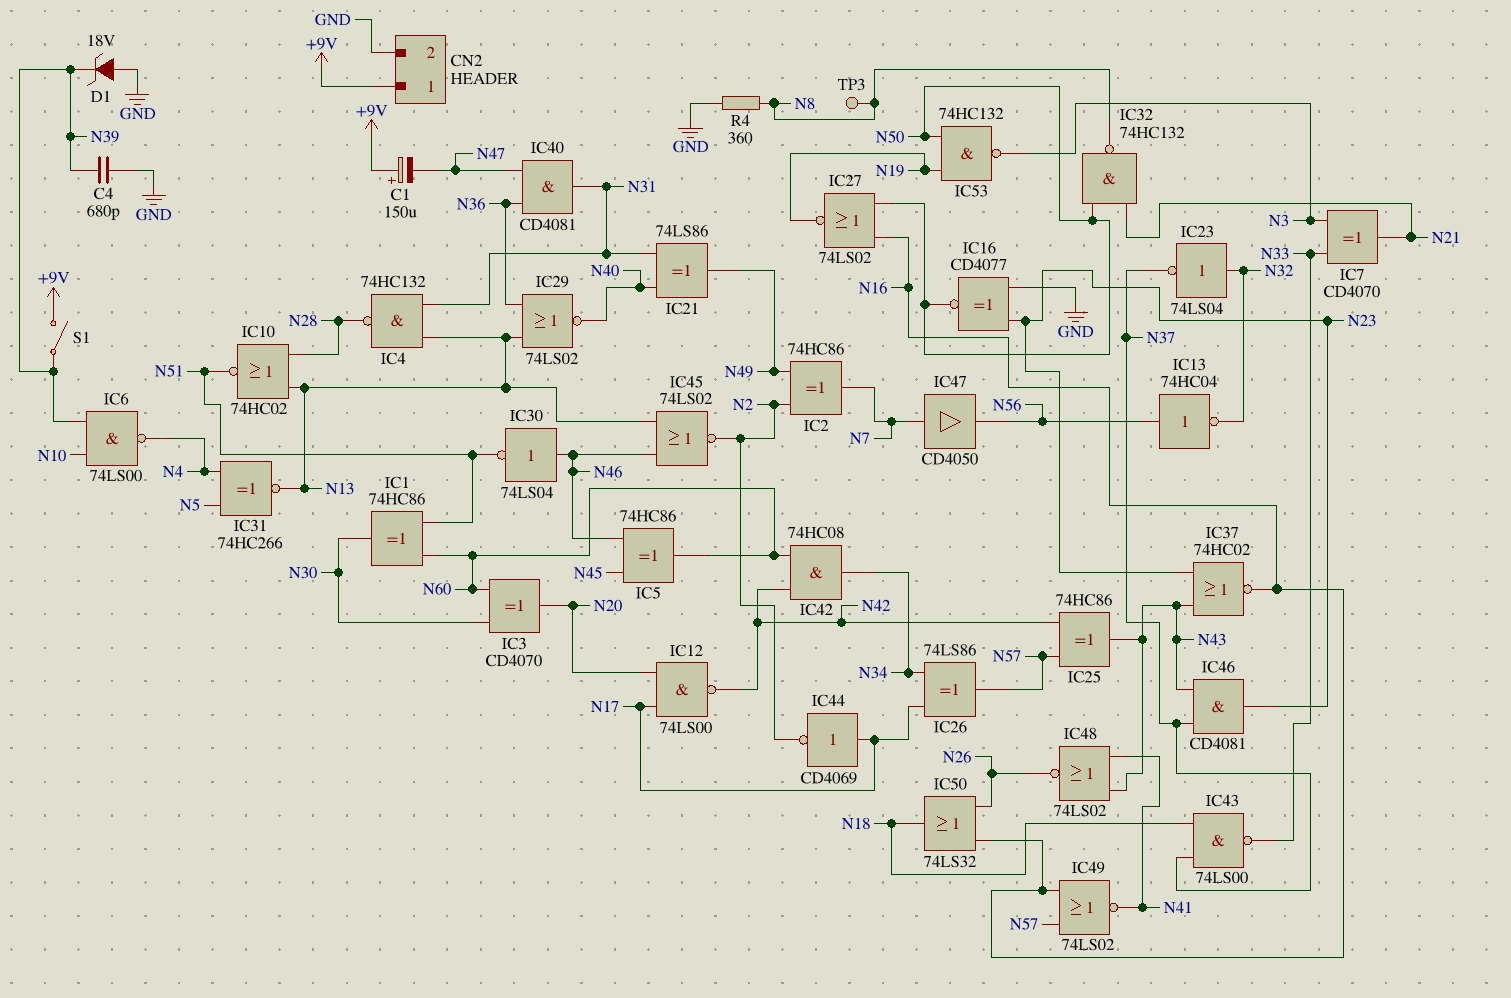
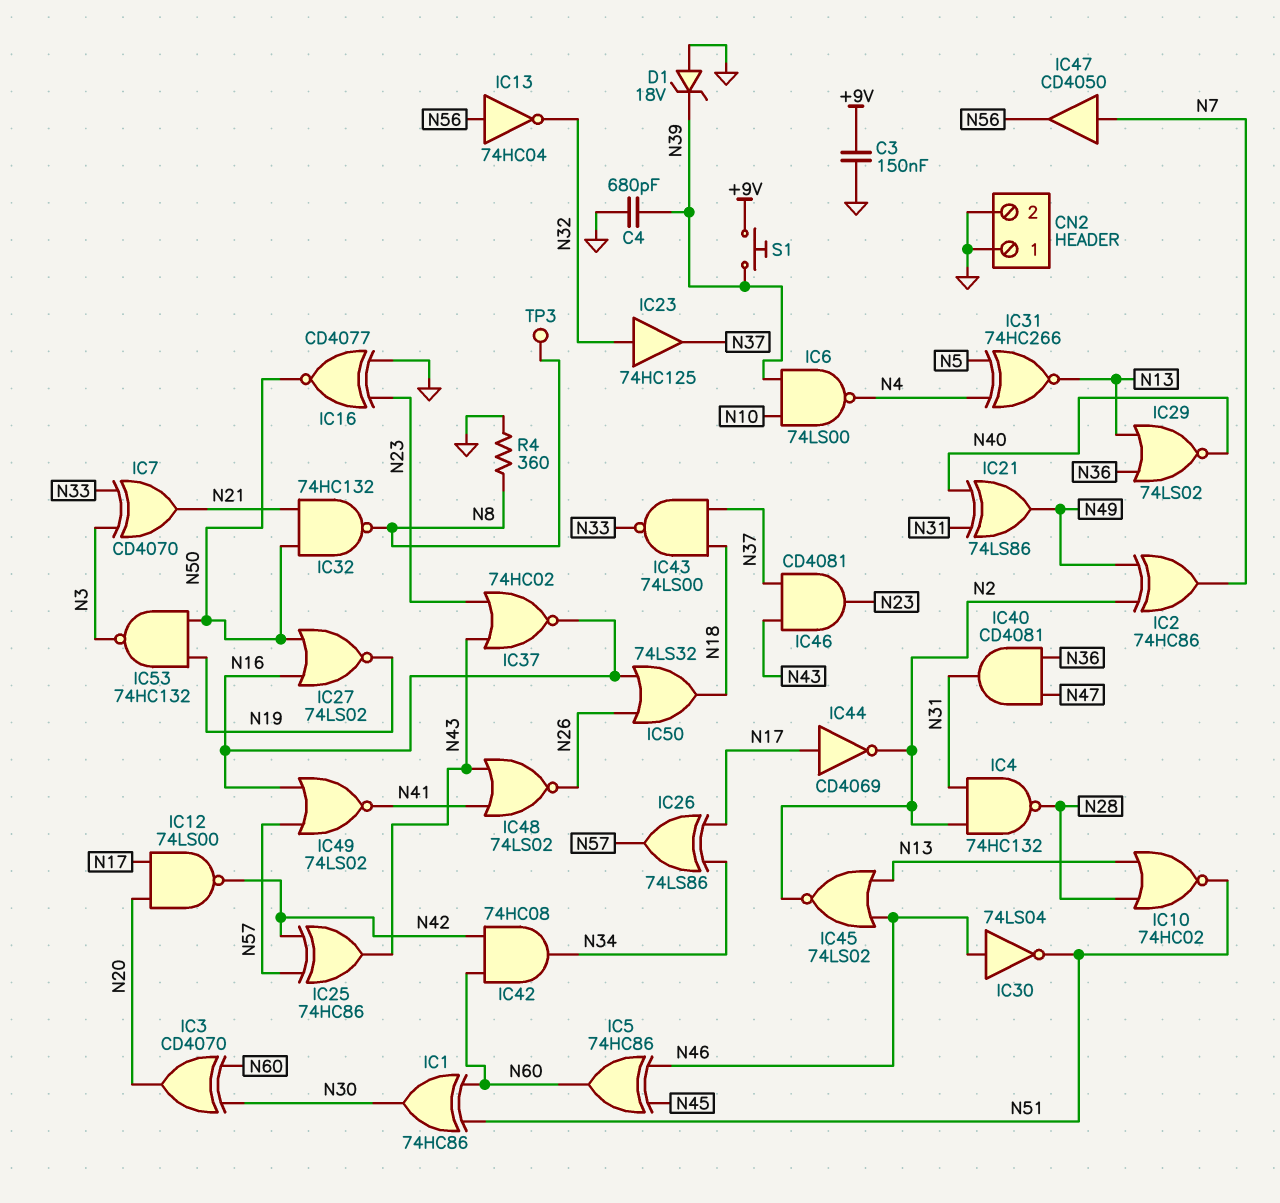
C1: 150uF (plus +9V, minus N47) -> none
C3: none -> 150nF (+9V, GND)
CN2 pin 1: +9V -> GND
IC4: NAND 74HC132 (in N13, in N31, out N28) -> NAND 74HC132 (in N2, in N31, out N28)
IC23: NOT 74LS04 (in N32, out N37) -> buffer 74HC125 (in N32, out N37)
S1: switch (+9V, N39) -> button (+9V, N39)

